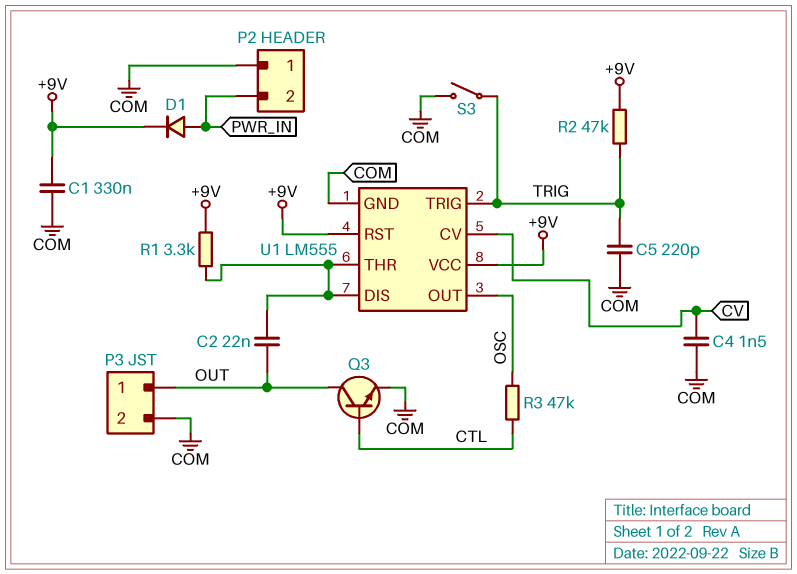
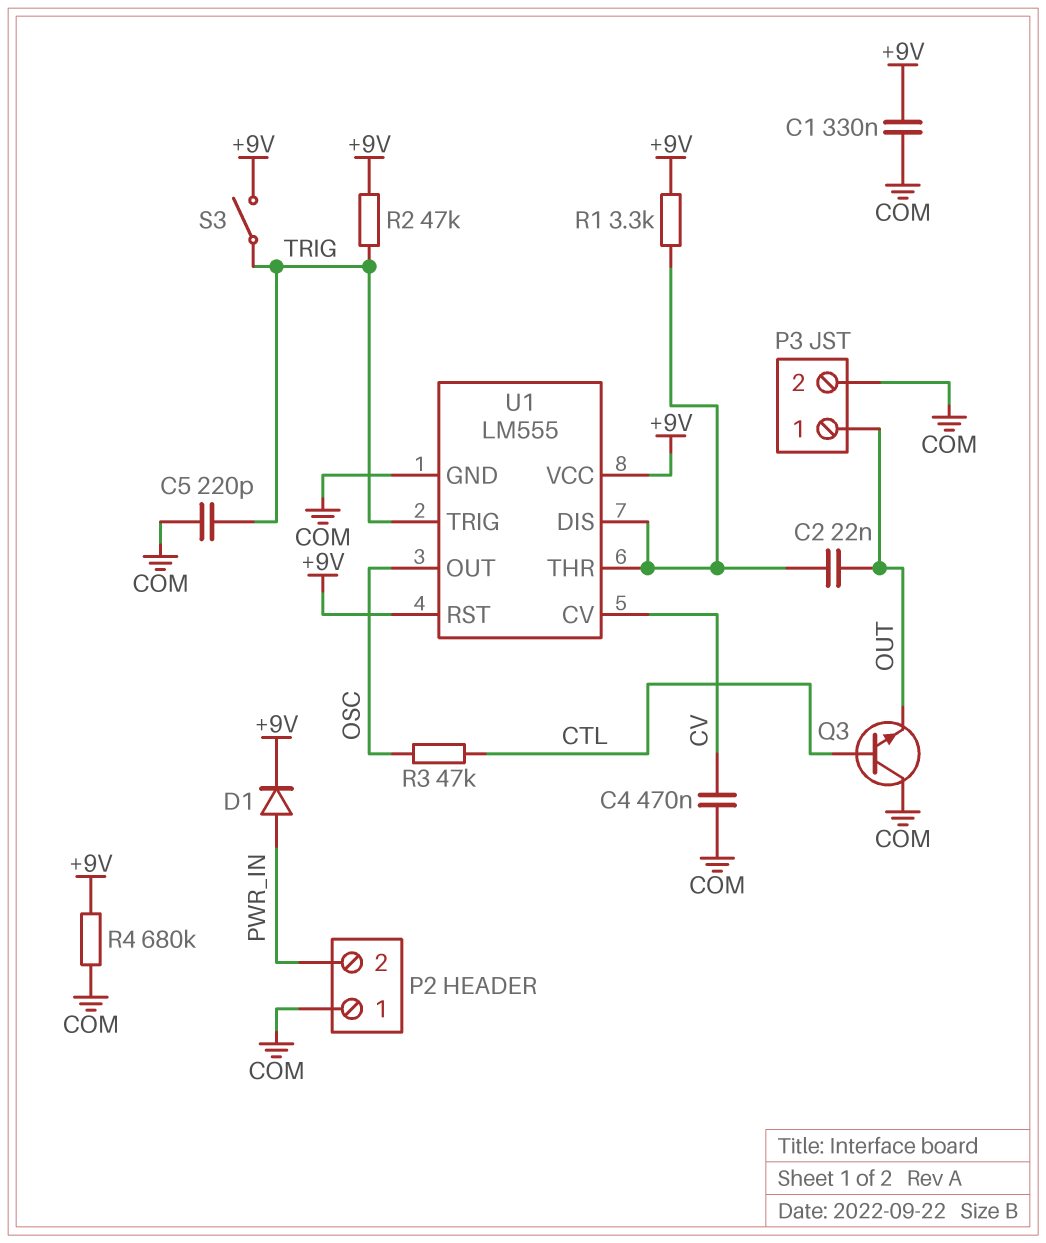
C4: 1.5nF (COM, CV) -> 470nF (COM, CV)
Q3: NPN (B CTL, C OUT, E COM) -> NPN (B CTL, C COM, E OUT)
R4: none -> 680k (+9V, COM)
S3: switch (COM, TRIG) -> switch (+9V, TRIG)

